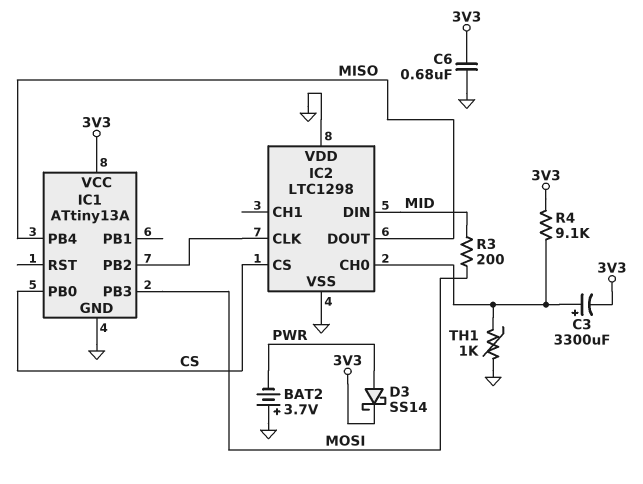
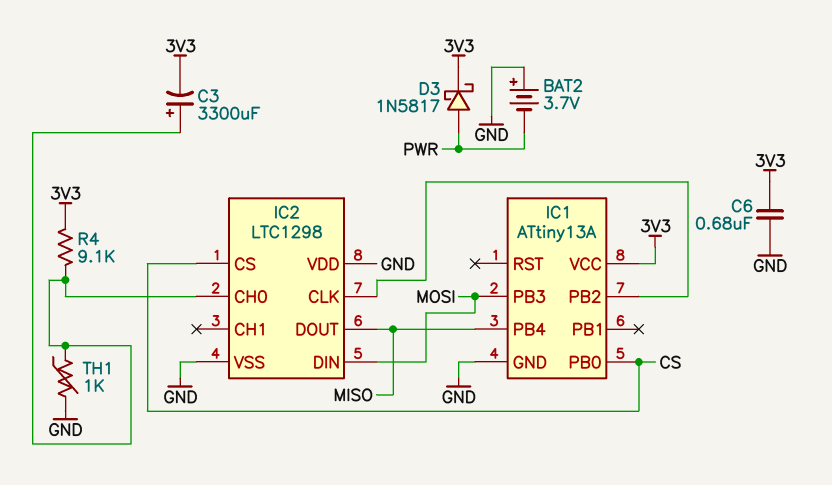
D3: schottky SS14 (A PWR, K 3V3) -> schottky 1N5817 (A PWR, K 3V3)
IC2 pin DIN: MID -> MOSI
R3: 200 (MID, MOSI) -> none

